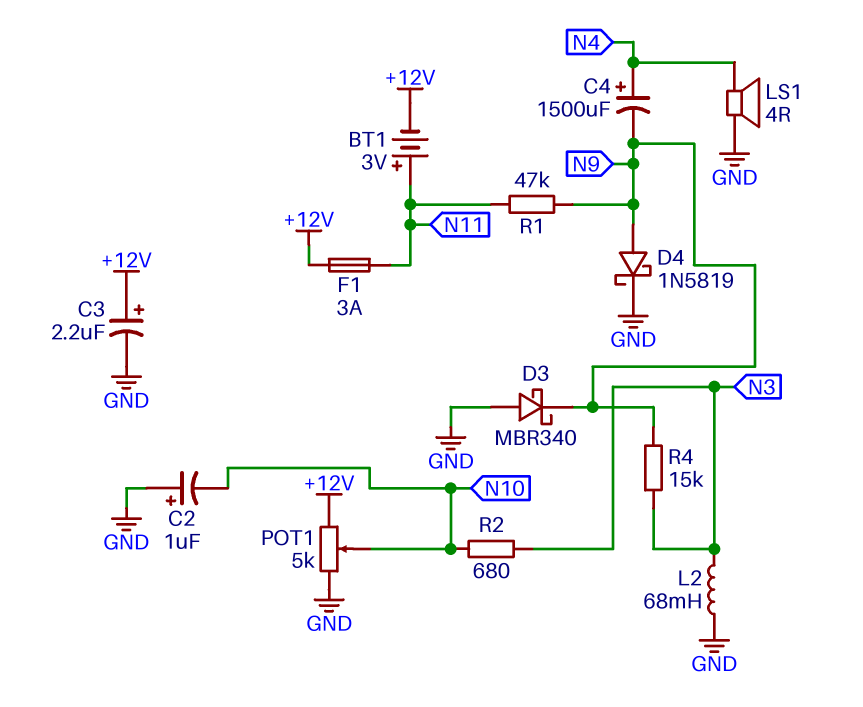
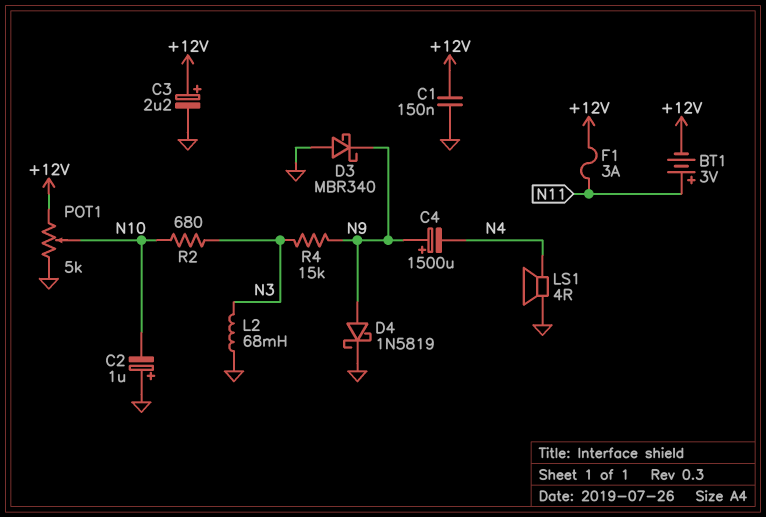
C1: none -> 150nF (+12V, GND)
C4: 1500uF (plus N4, minus N9) -> 1500uF (plus N9, minus N4)
R1: 47k (N9, N11) -> none

